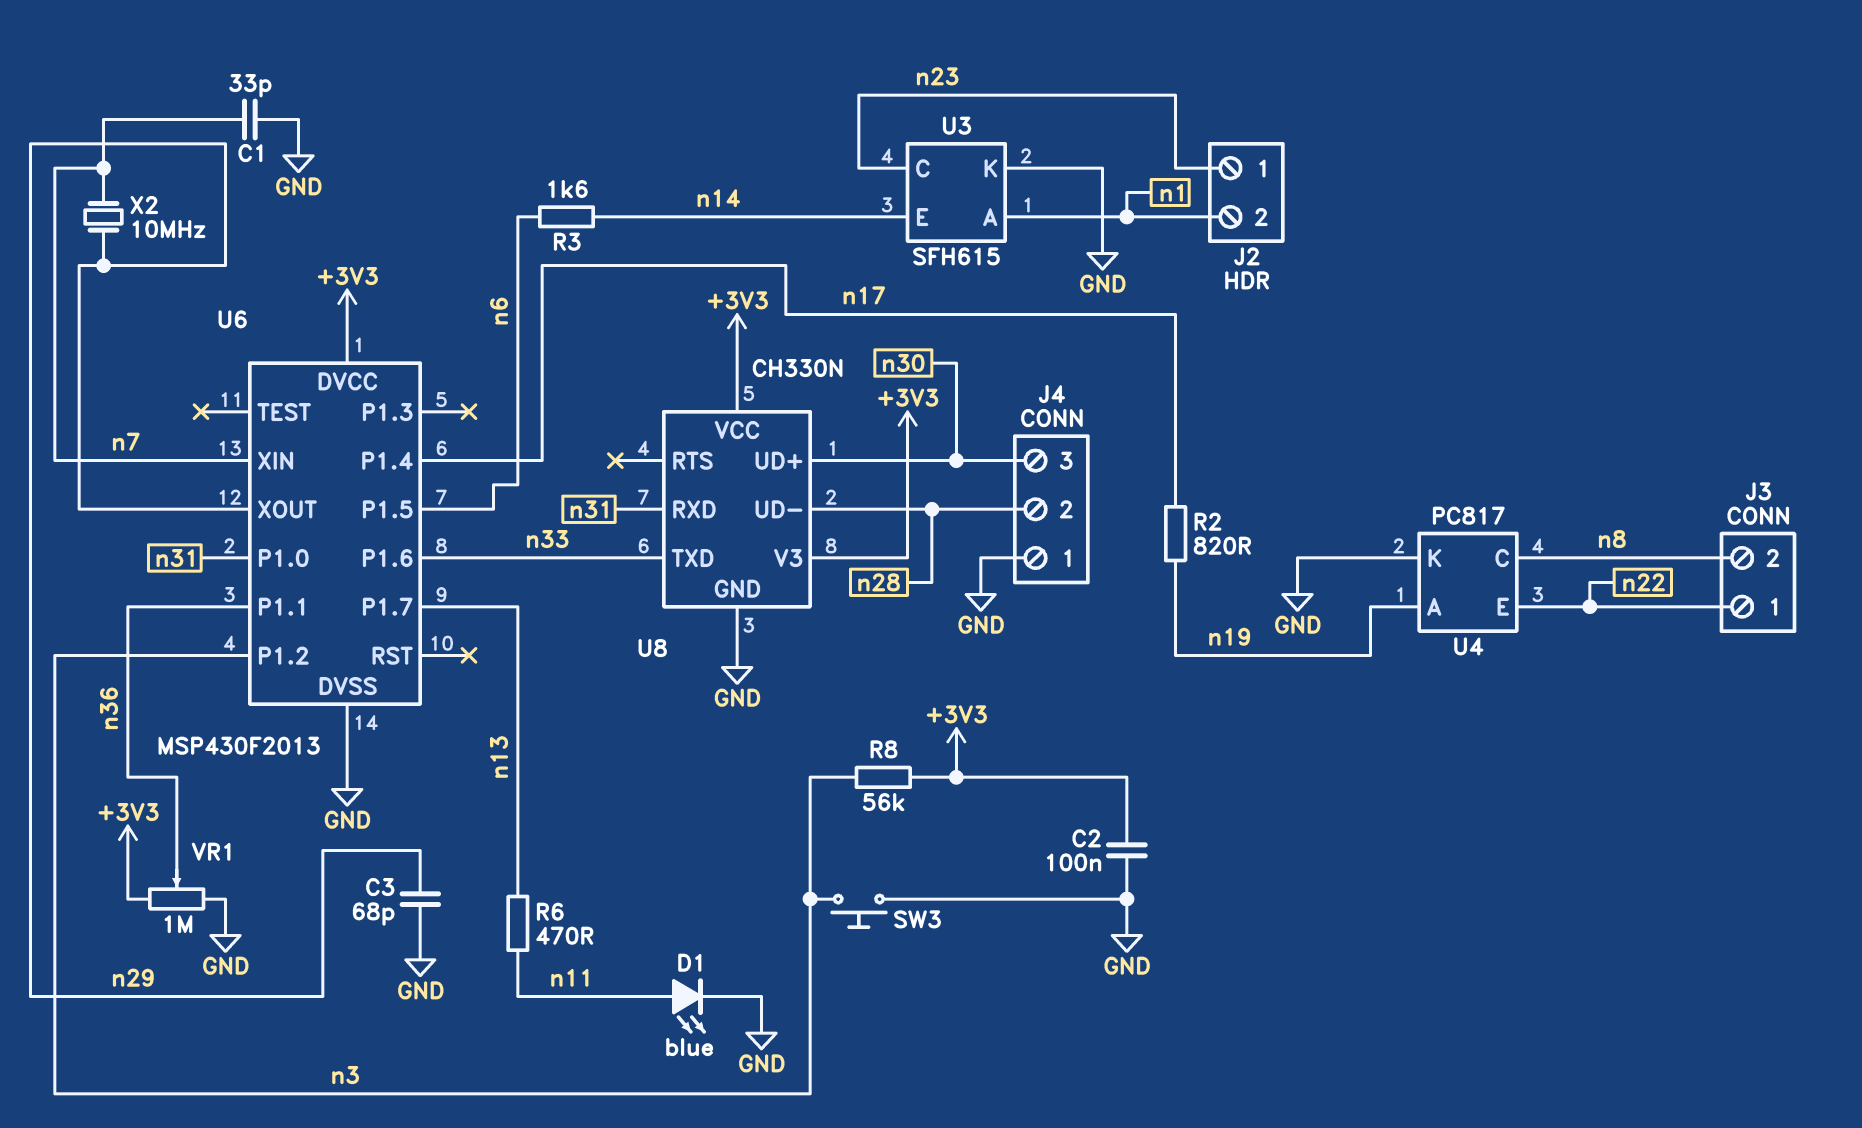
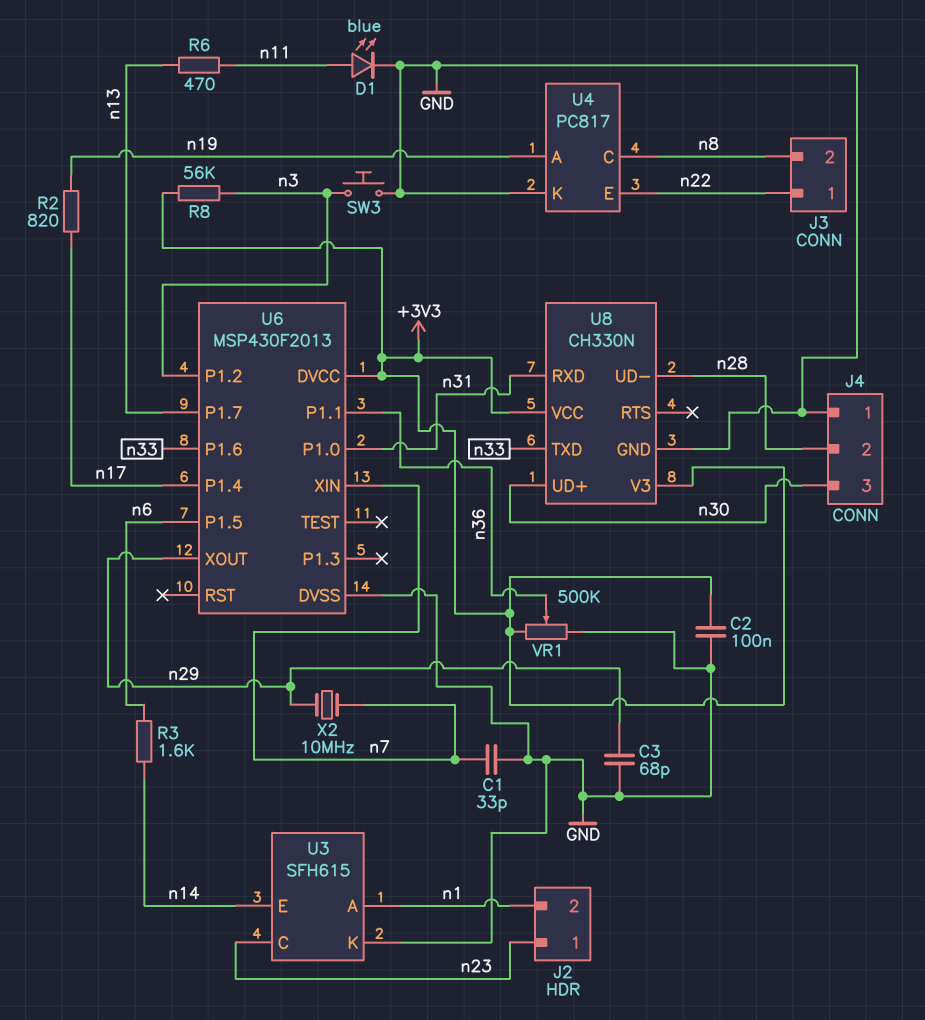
VR1: 1M (+3V3, GND, wiper n36) -> 500k (+3V3, GND, wiper n36)

